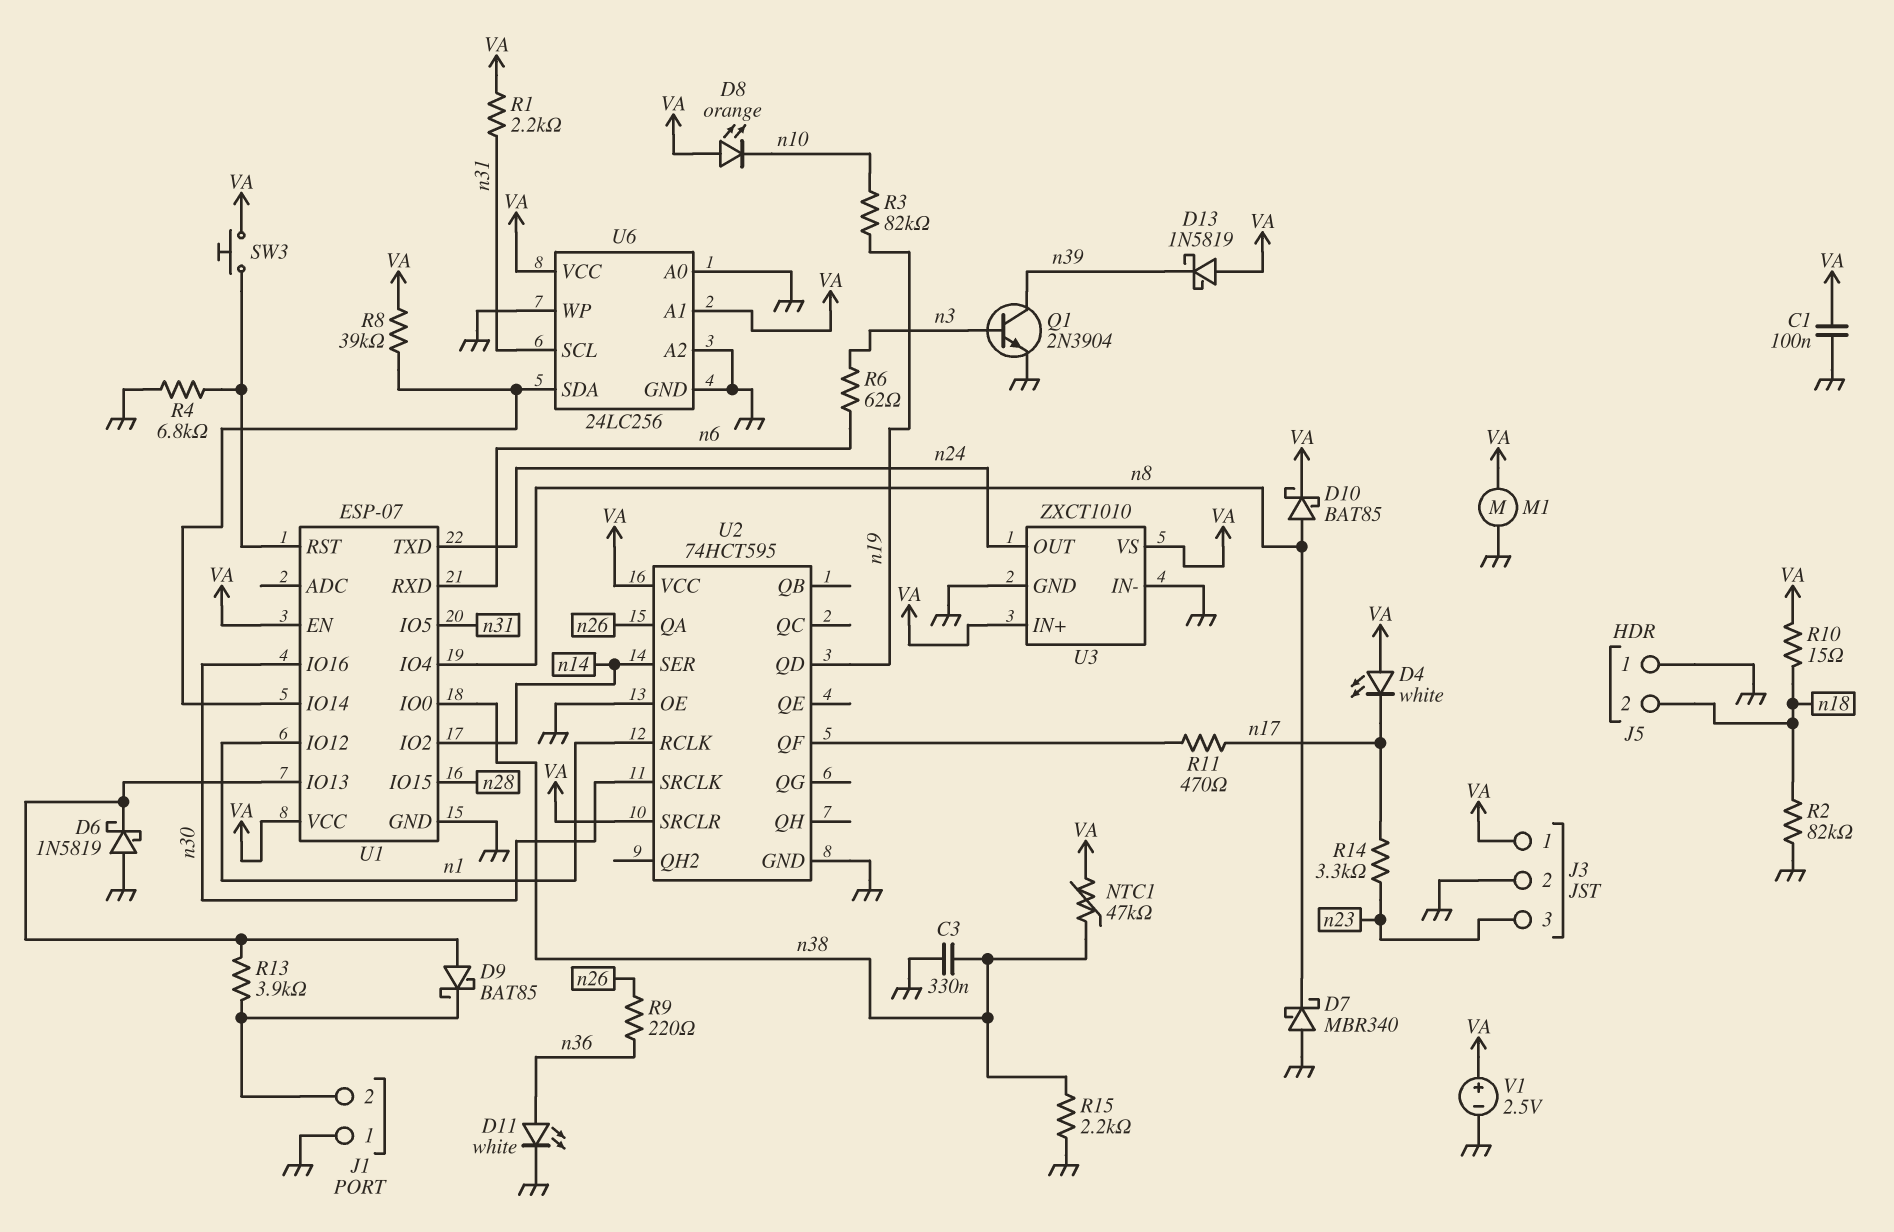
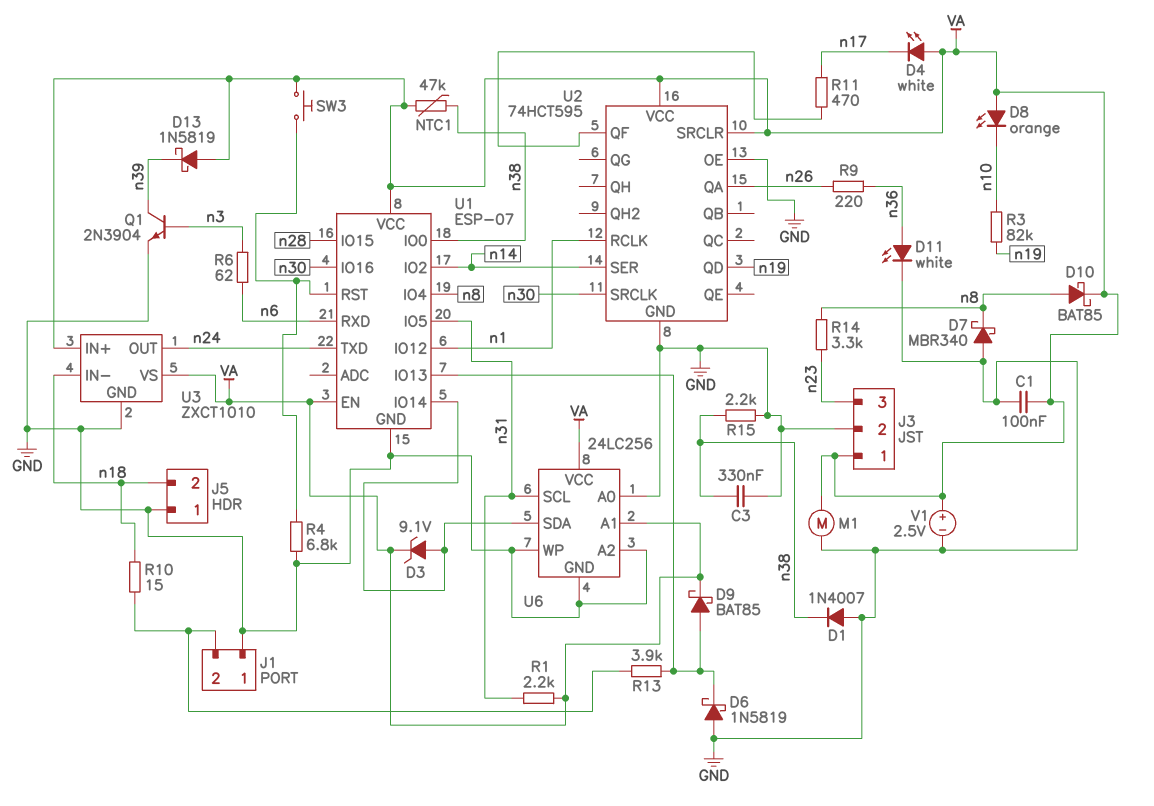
D1: none -> diode 1N4007 (A GND, K n38)
D3: none -> zener 9.1V (A U1/IO14, K VA)
D9: schottky BAT85 (A U1/IO13, K J1/2) -> schottky BAT85 (A U1/IO13, K VA)
R2: 82k (GND, n18) -> none
R8: 39k (U1/IO14, VA) -> none
R10: 15 (VA, n18) -> 15 (J1/2, n18)
R14: 3.3k (n17, n23) -> 3.3k (n8, n23)
U3 pin IN-: GND -> n18

